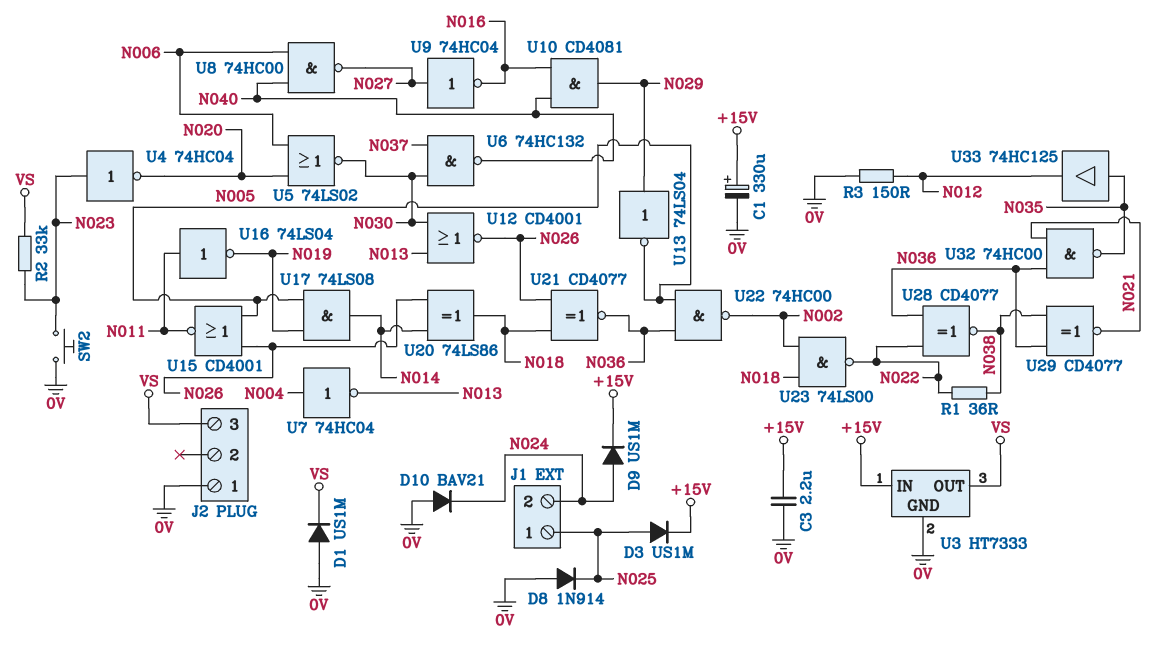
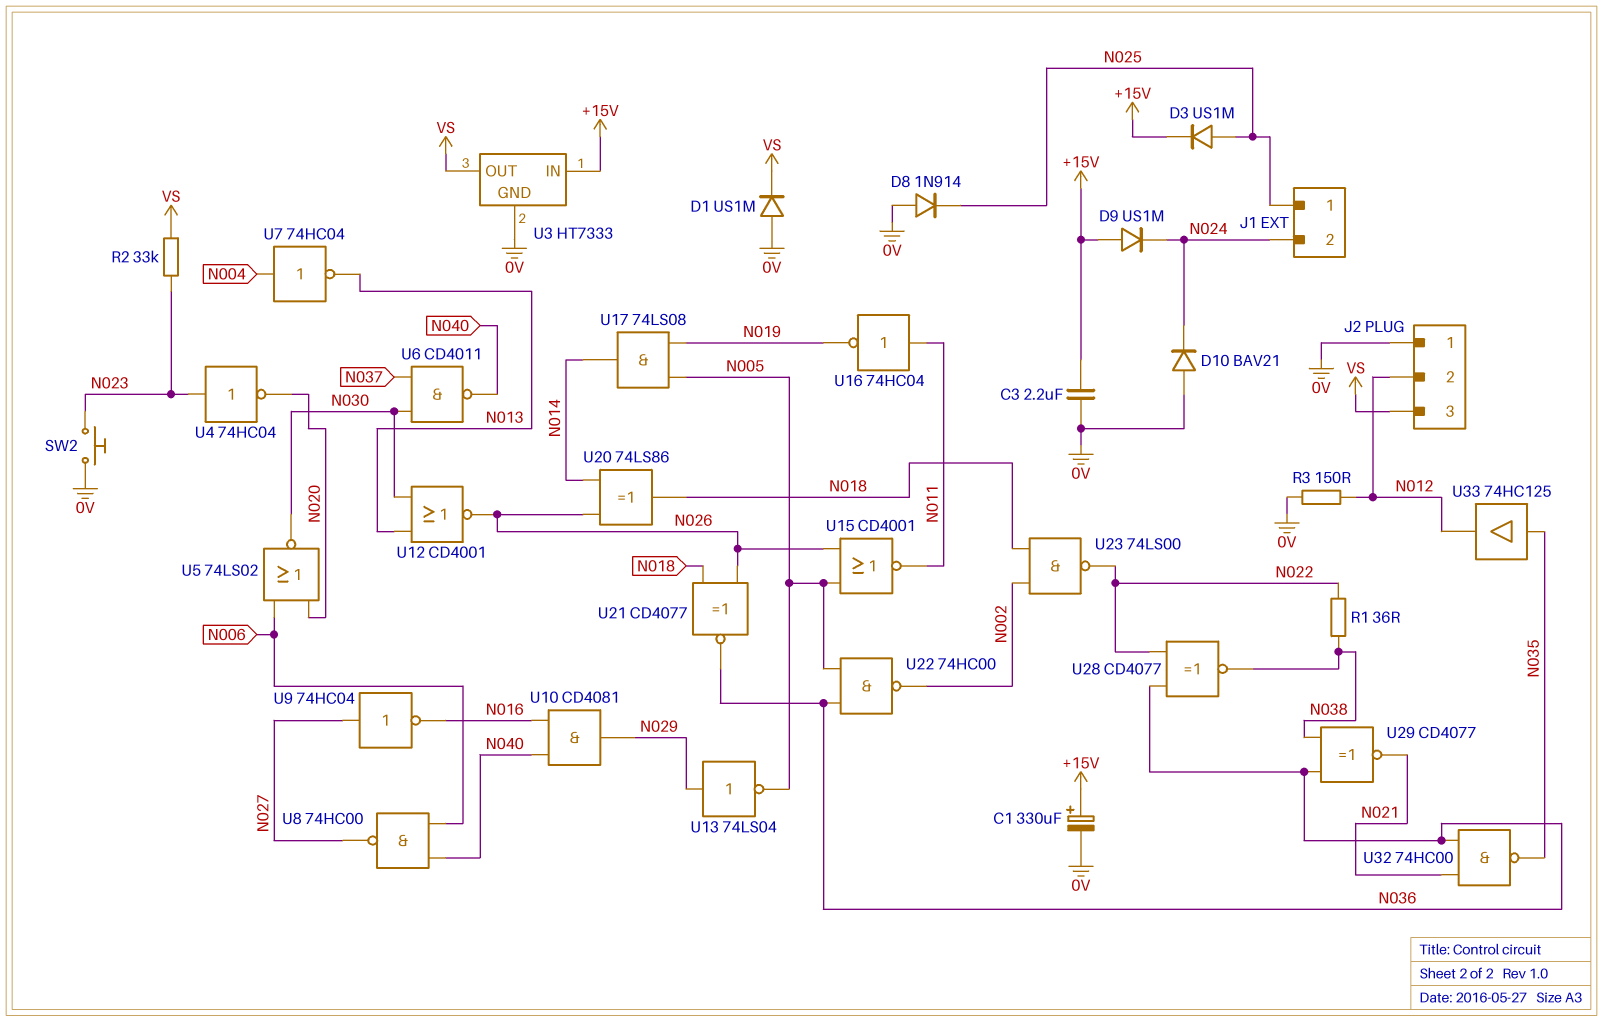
D9: diode US1M (A N024, K +15V) -> diode US1M (A +15V, K N024)
J2 pin 2: none -> N012
U6: NAND 74HC132 (in N030, in N037, out N040) -> NAND CD4011 (in N030, in N037, out N040)
U16: NOT 74LS04 (in N011, out N019) -> NOT 74HC04 (in N011, out N019)

